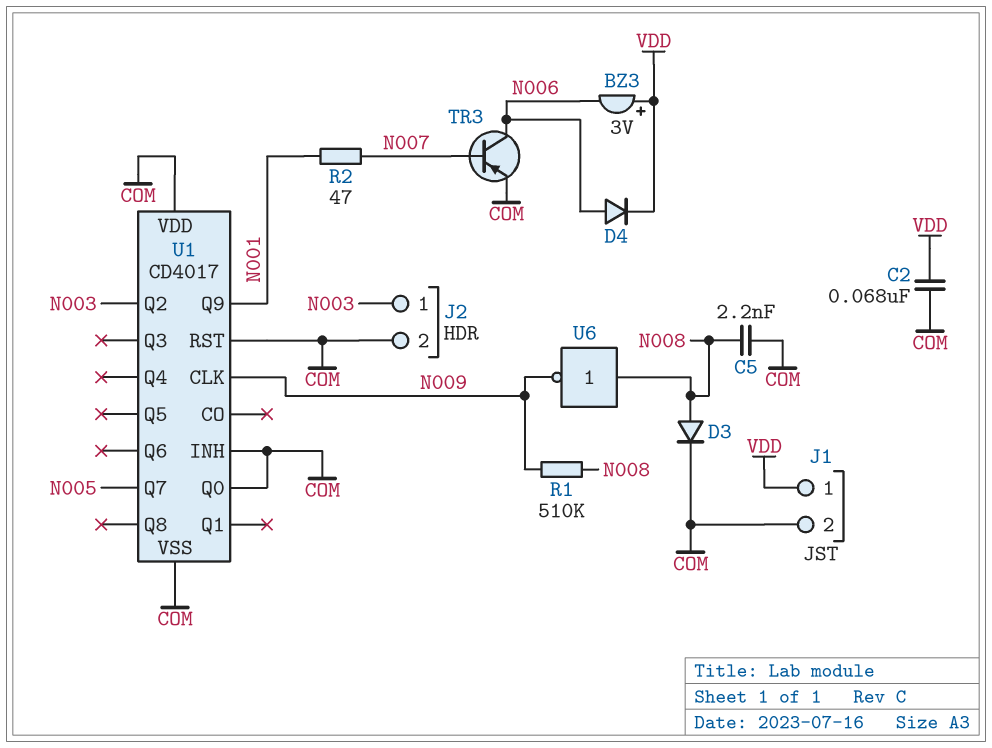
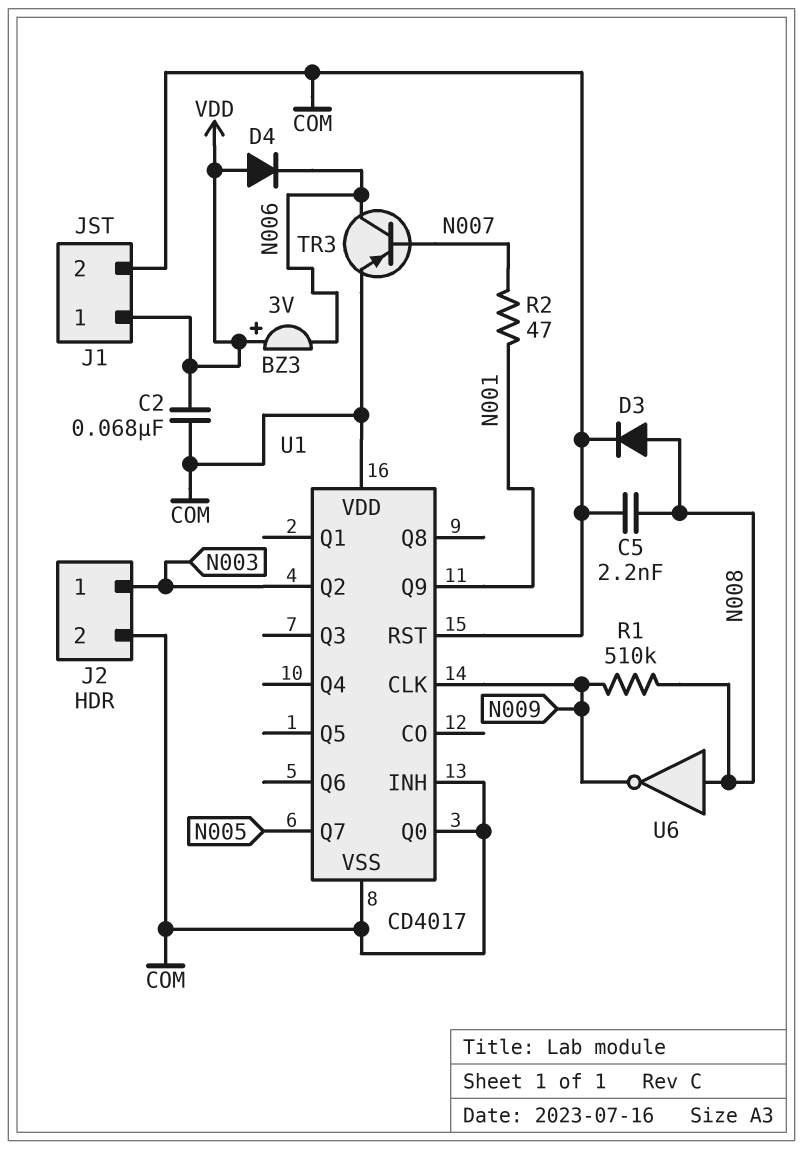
D4: diode (A N006, K VDD) -> diode (A VDD, K N006)

